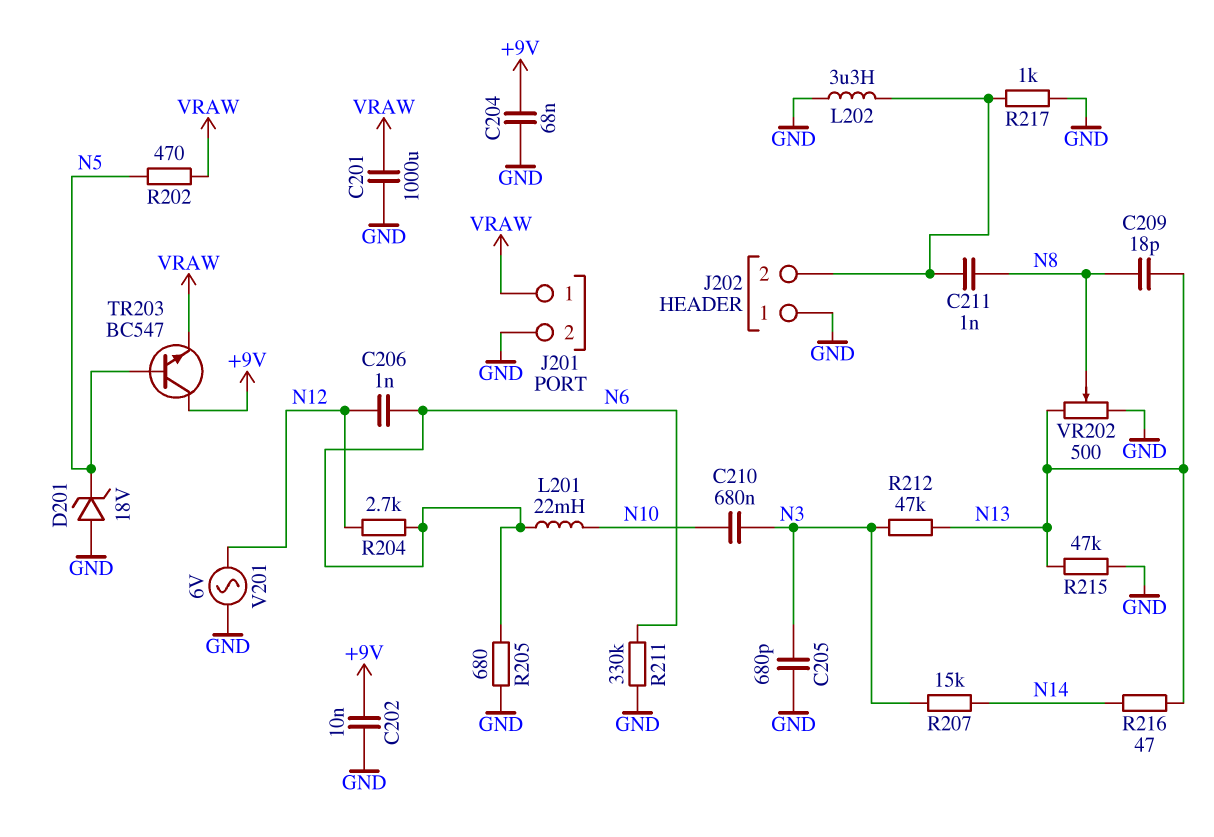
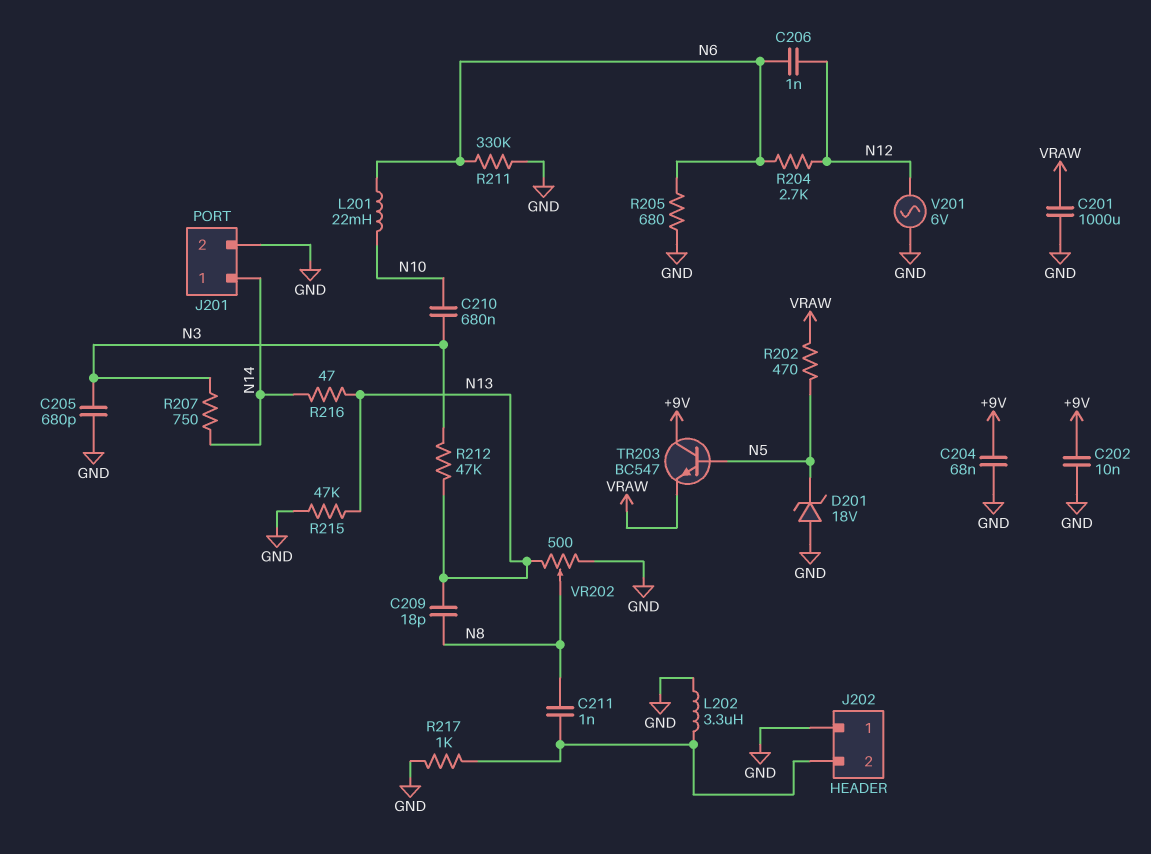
J201 pin 1: VRAW -> N14
R207: 15k (N3, N14) -> 750 (N3, N14)

